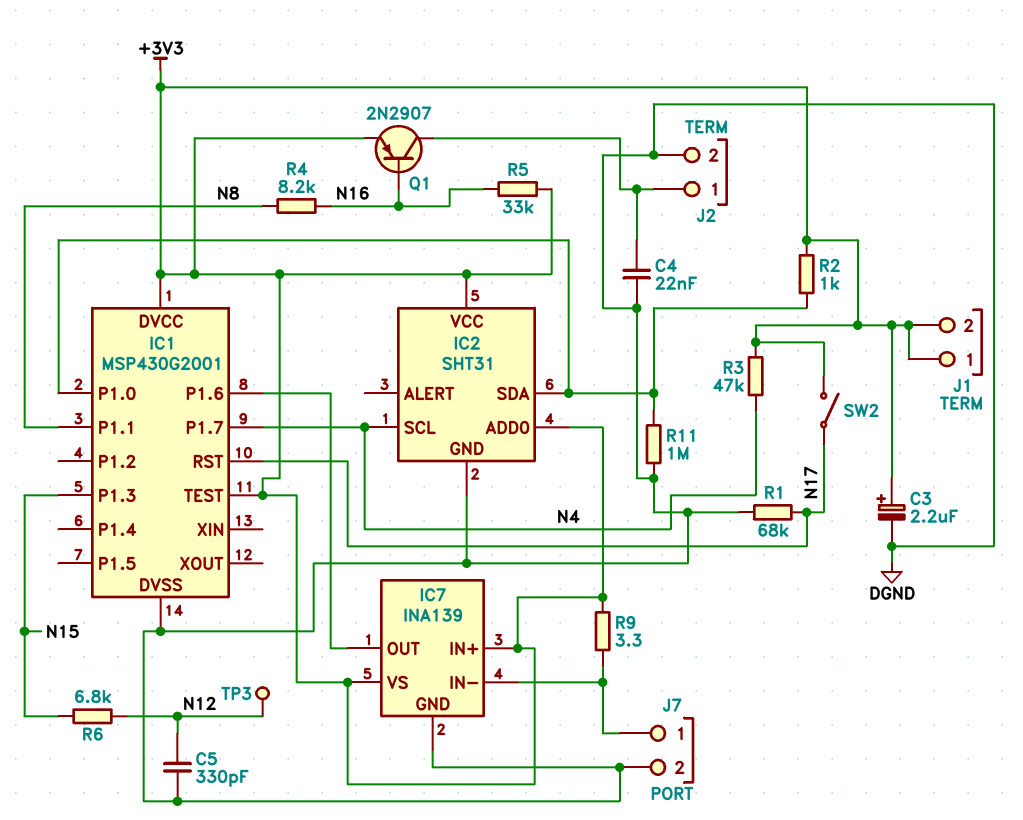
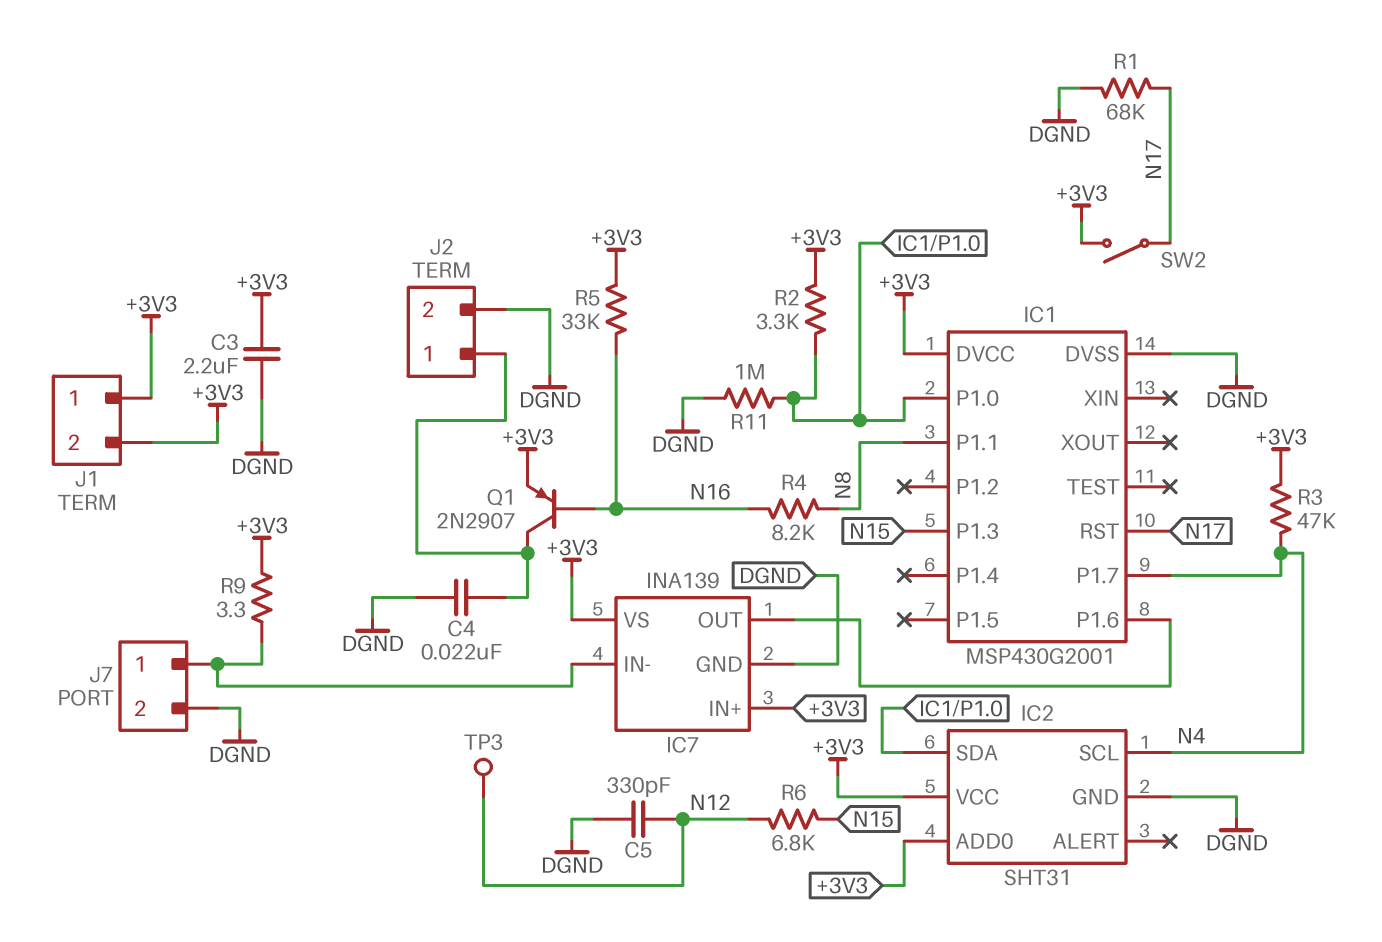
C3: 2.2uF (plus +3V3, minus DGND) -> 2.2uF (+3V3, DGND)
IC1 pin TEST: +3V3 -> none
R2: 1k (+3V3, IC1/P1.0) -> 3.3k (+3V3, IC1/P1.0)

